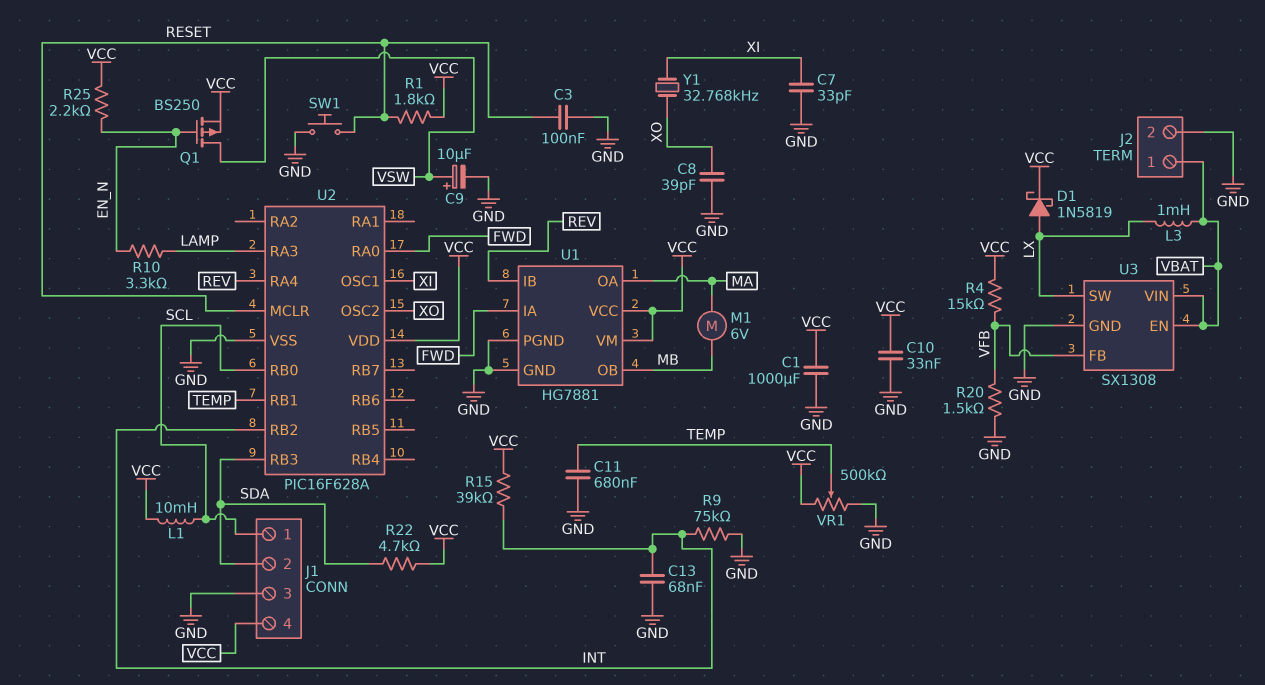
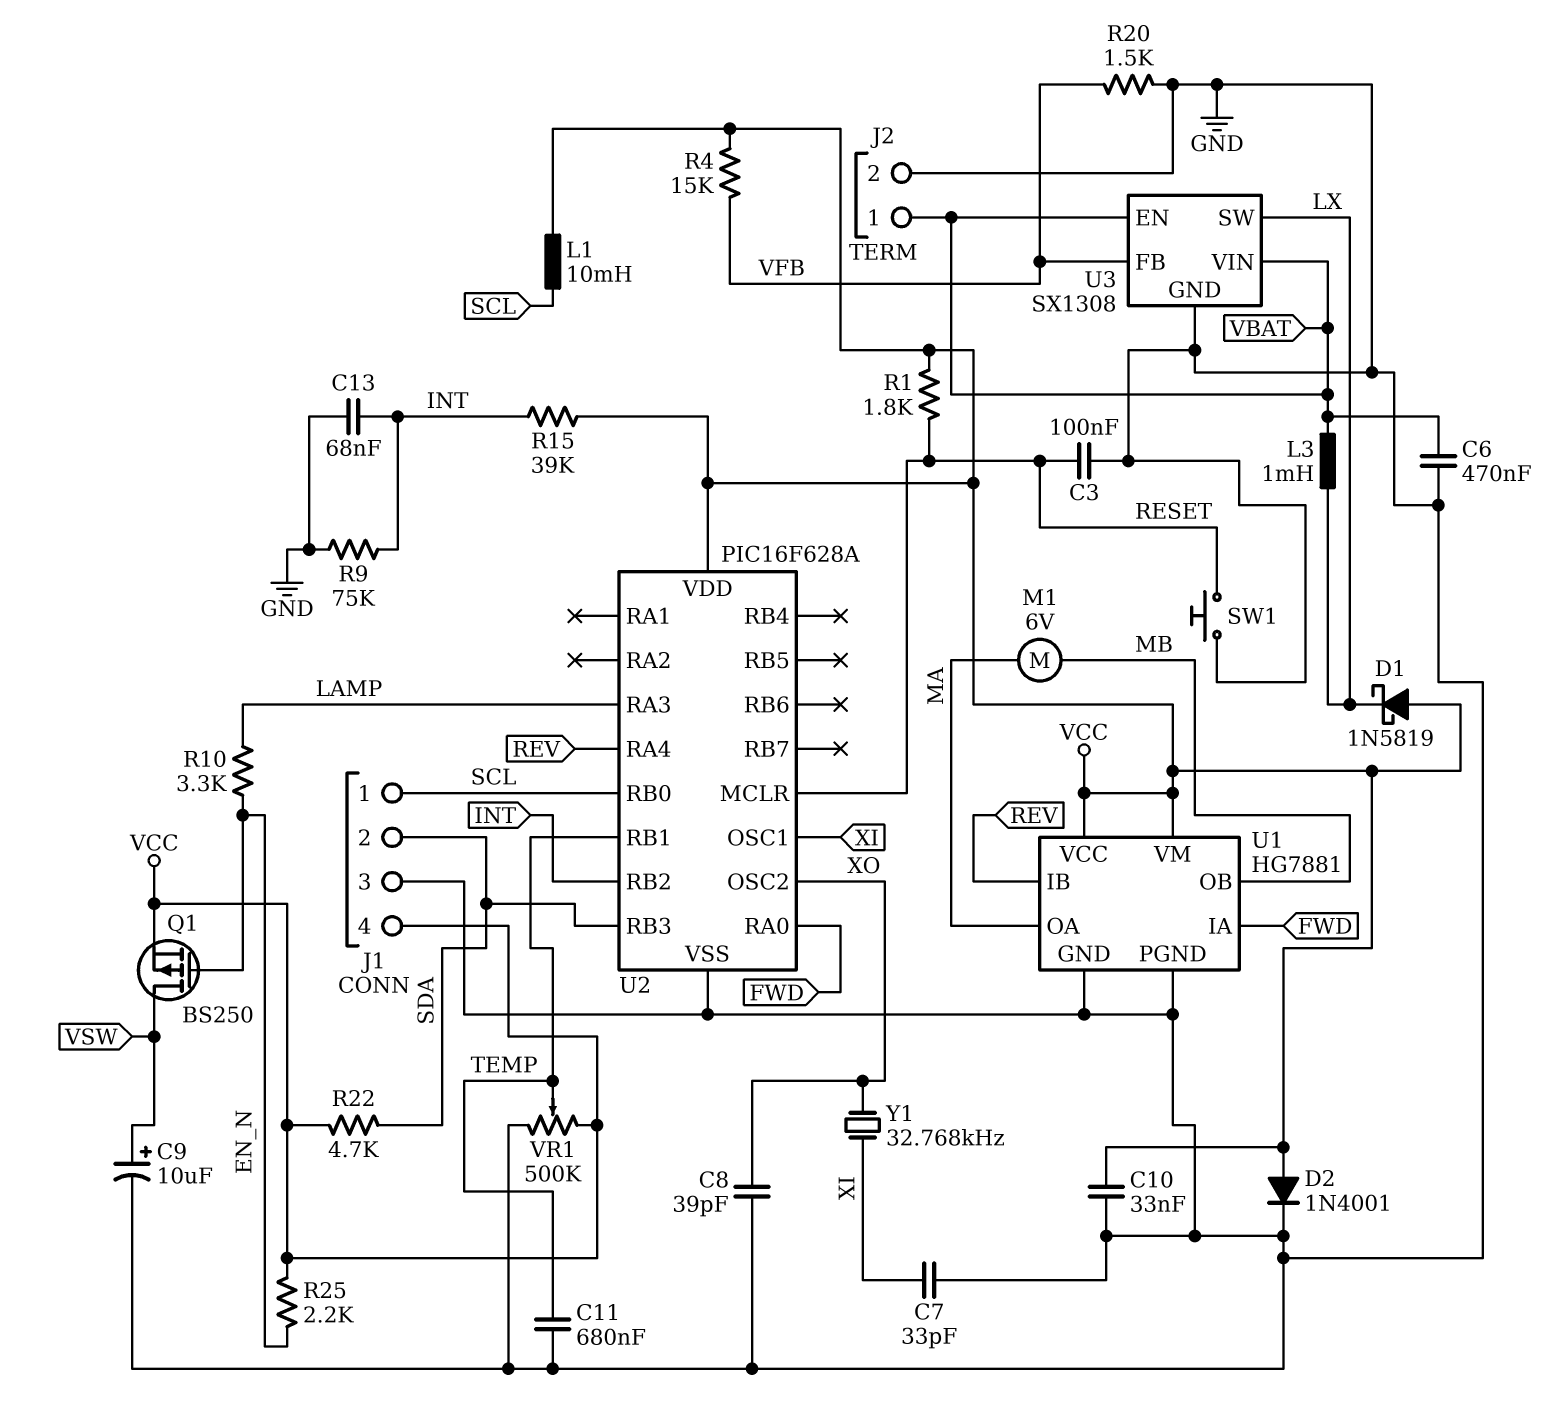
C1: 1000uF (GND, VCC) -> none
C6: none -> 470nF (GND, VBAT)
D1: schottky 1N5819 (A LX, K VCC) -> schottky 1N5819 (A VCC, K LX)
D2: none -> diode 1N4001 (A VCC, K GND)

